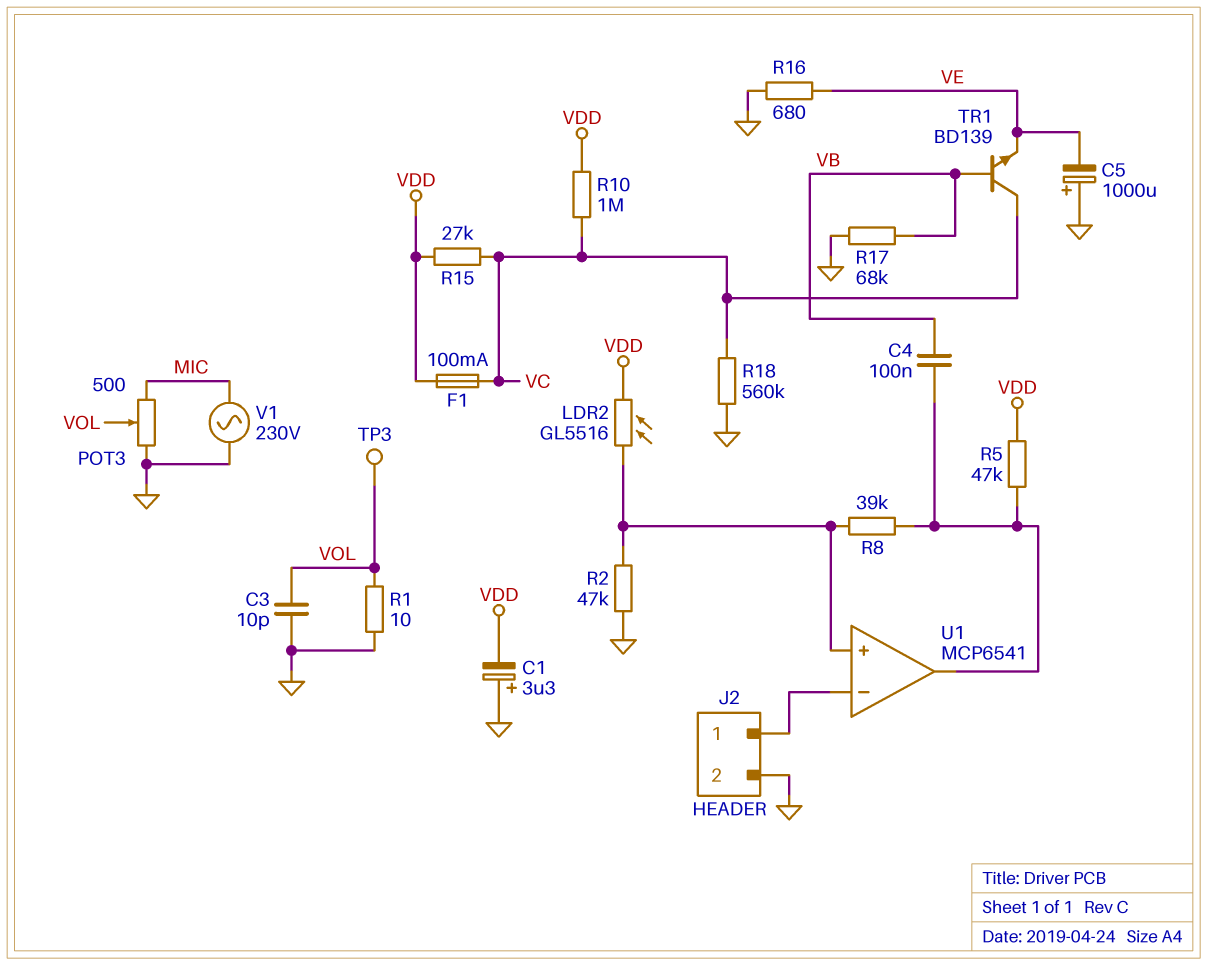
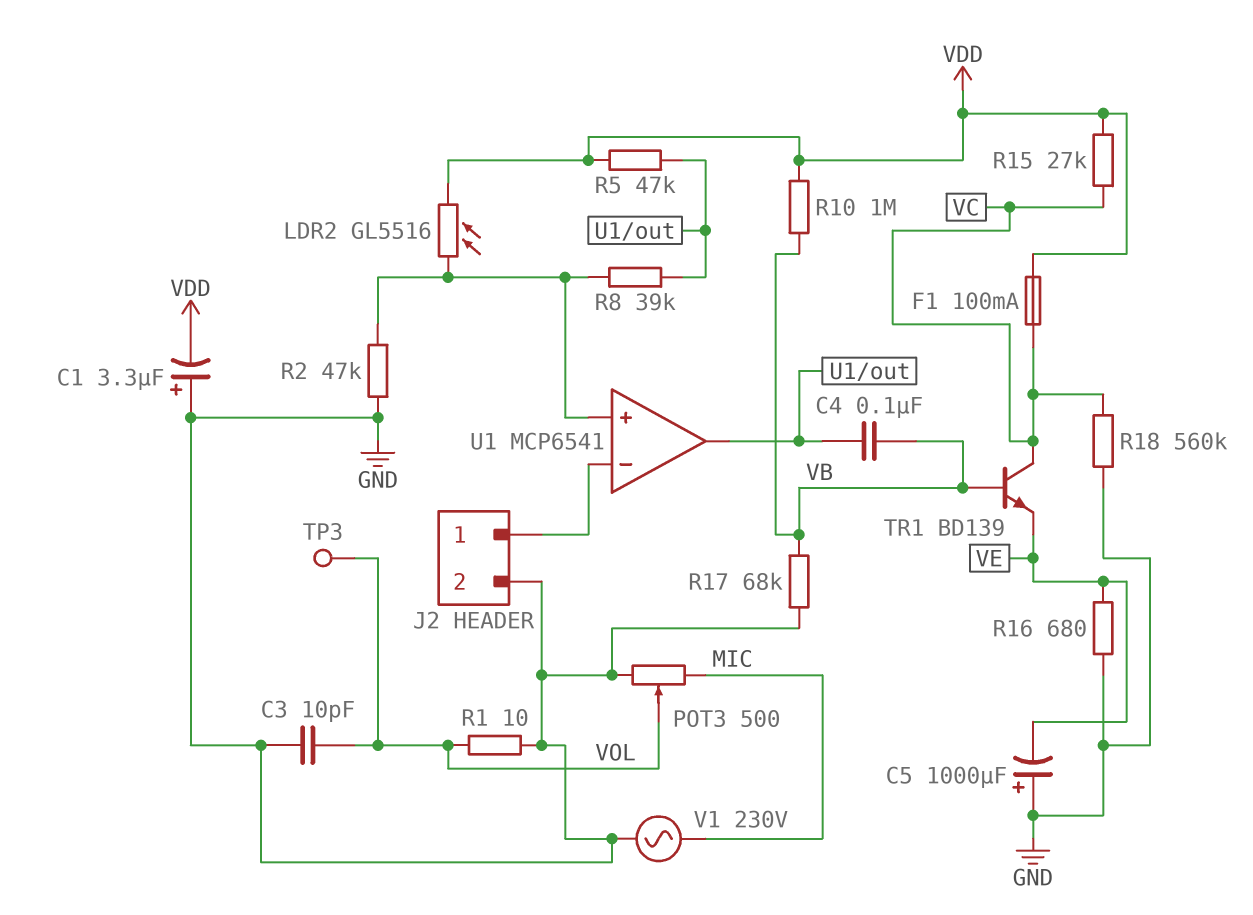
R10: 1M (VC, VDD) -> 1M (VB, VDD)

